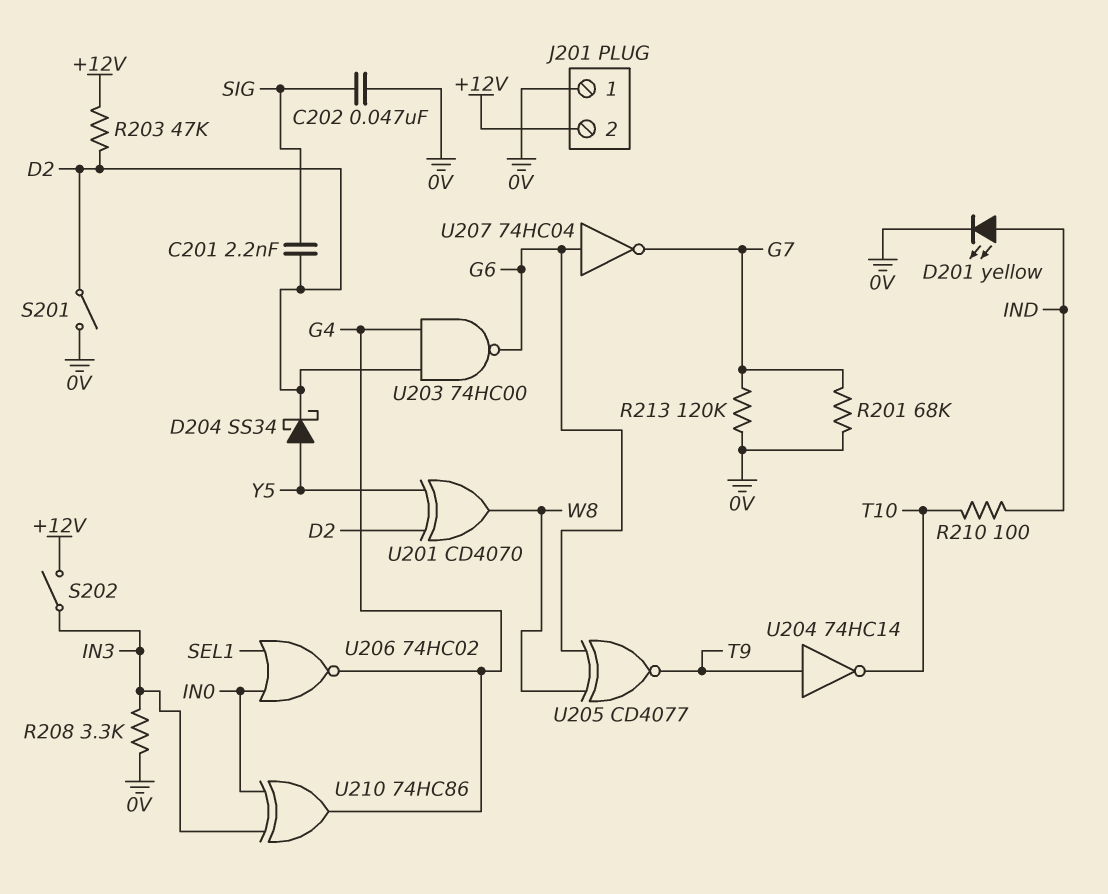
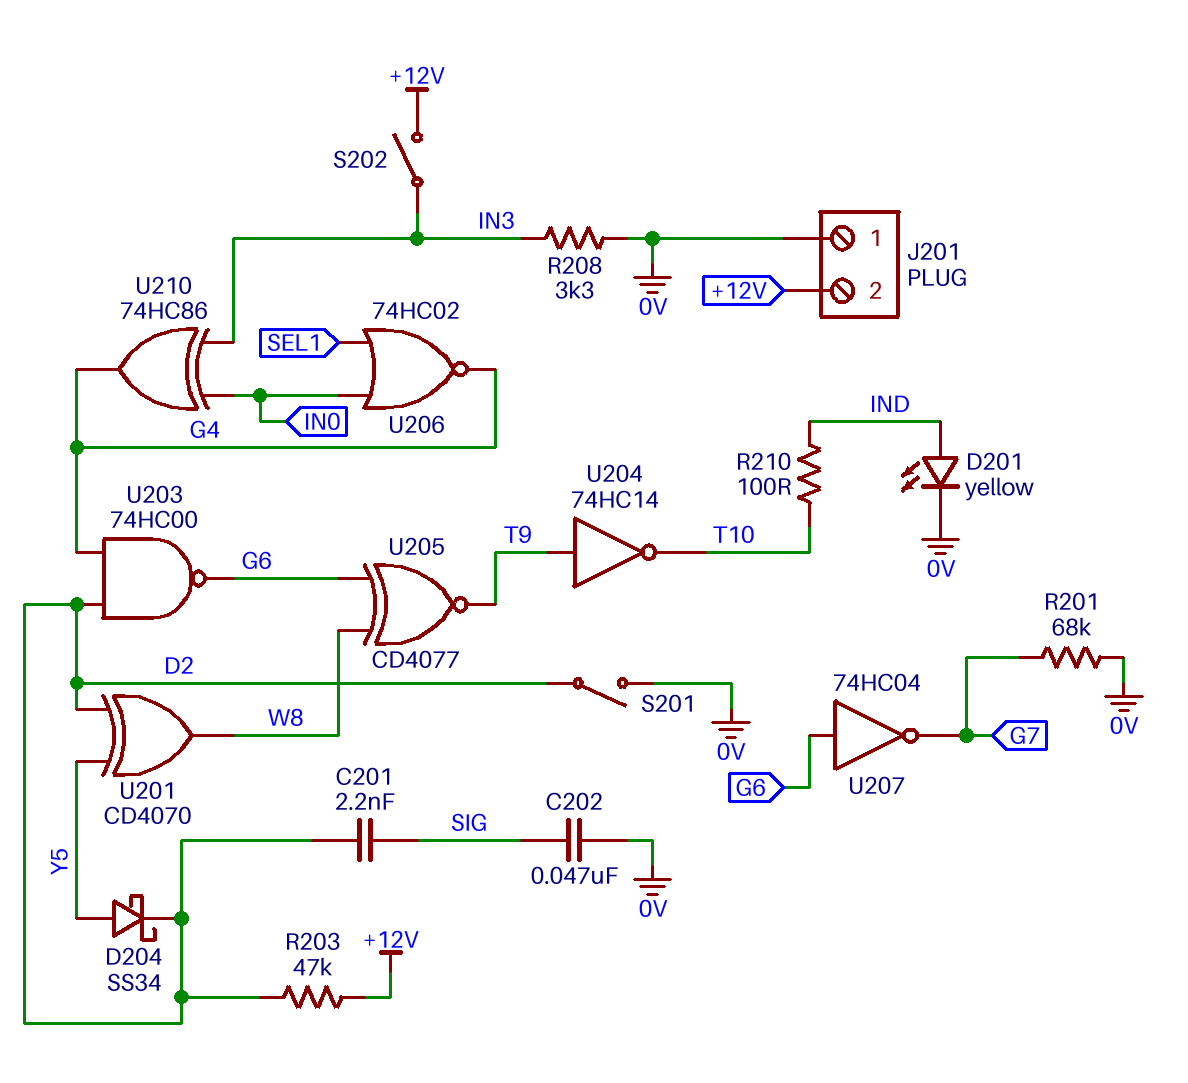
R213: 120k (0V, G7) -> none

